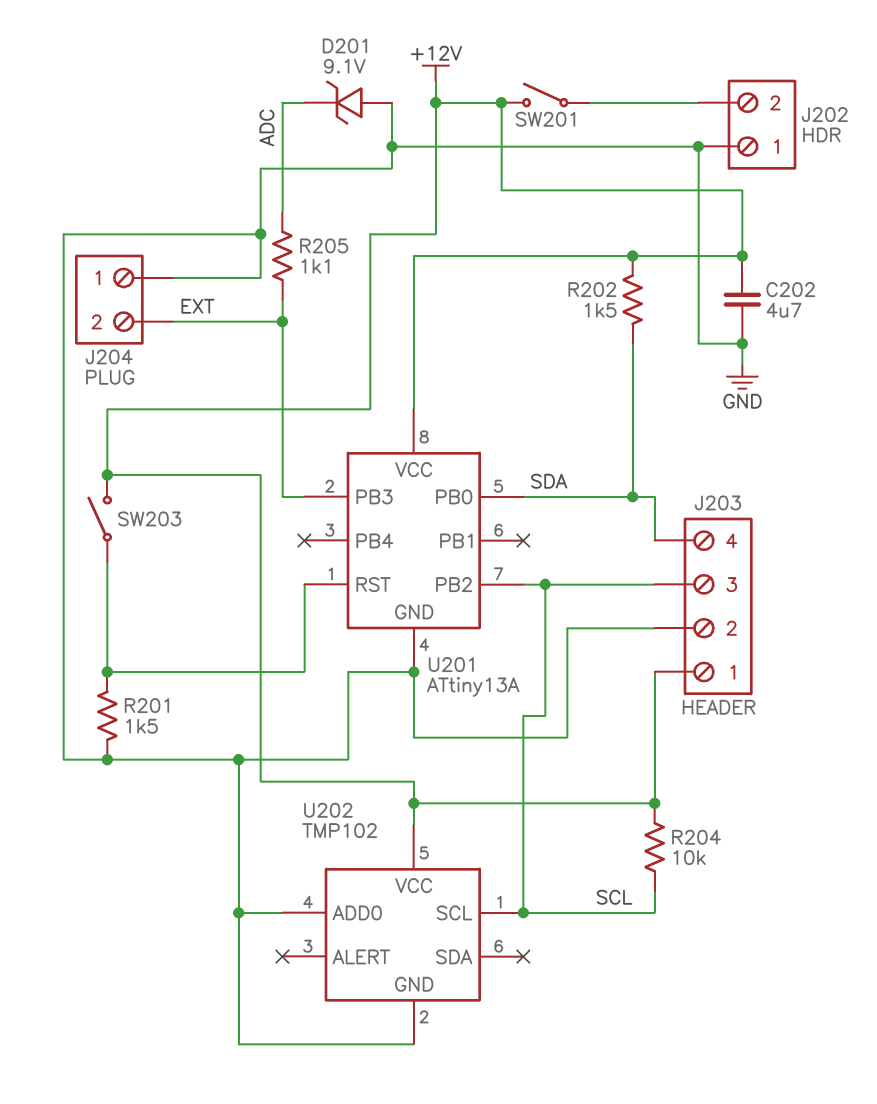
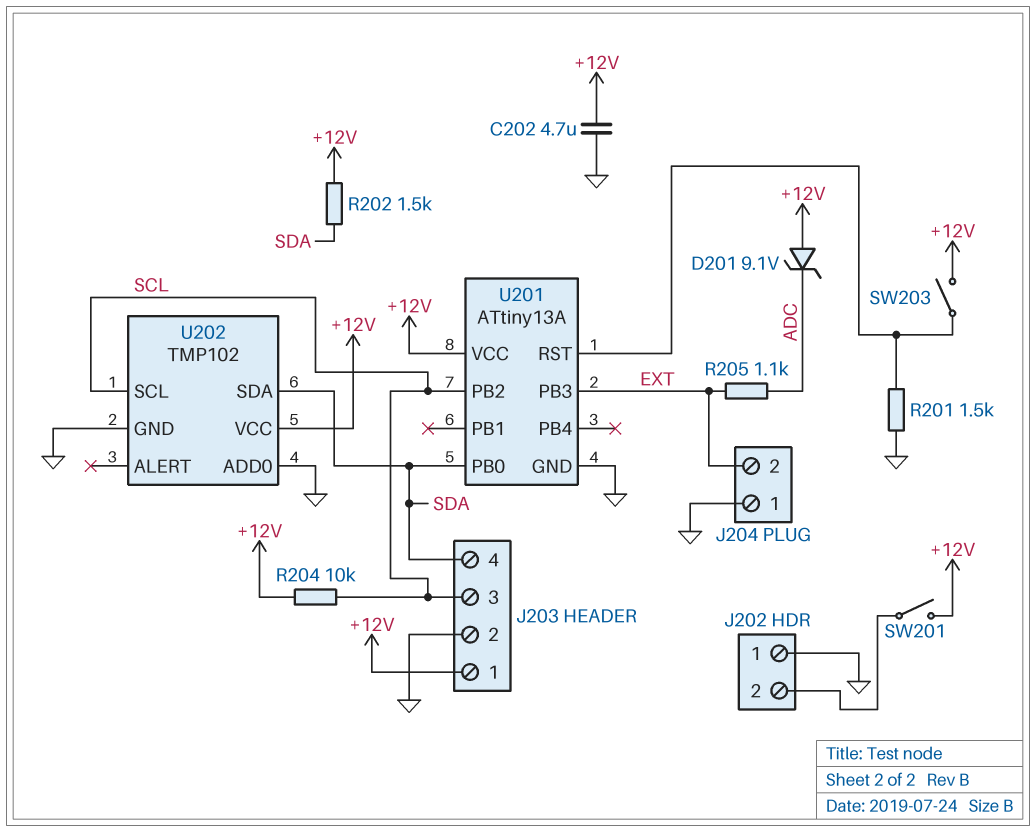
D201: zener 9.1V (A GND, K ADC) -> zener 9.1V (A +12V, K ADC)
U202 pin SDA: none -> SDA

